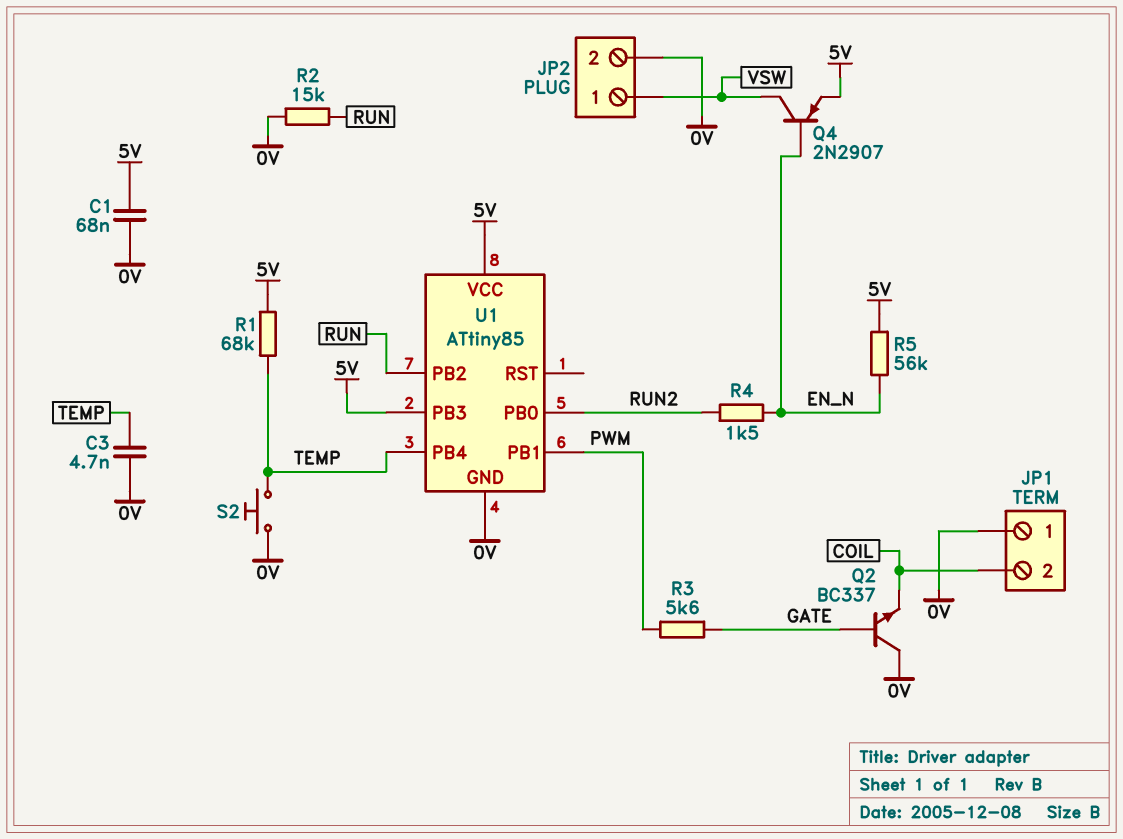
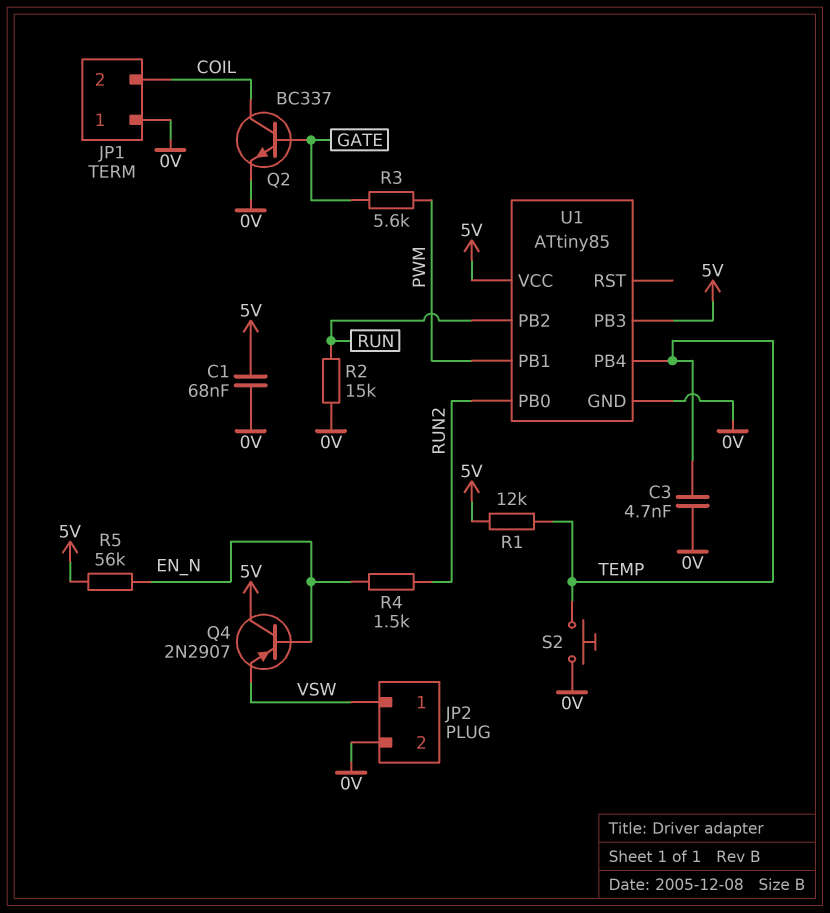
Q2: NPN BC337 (B GATE, C 0V, E COIL) -> NPN BC337 (B GATE, C COIL, E 0V)
Q4: PNP 2N2907 (B EN_N, C VSW, E 5V) -> PNP 2N2907 (B EN_N, C 5V, E VSW)
R1: 68k (5V, TEMP) -> 12k (5V, TEMP)

